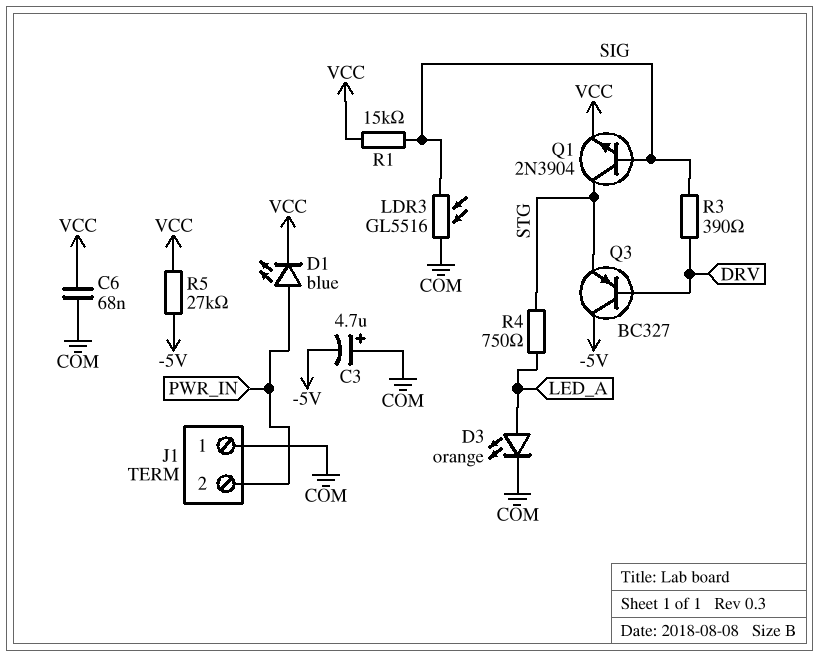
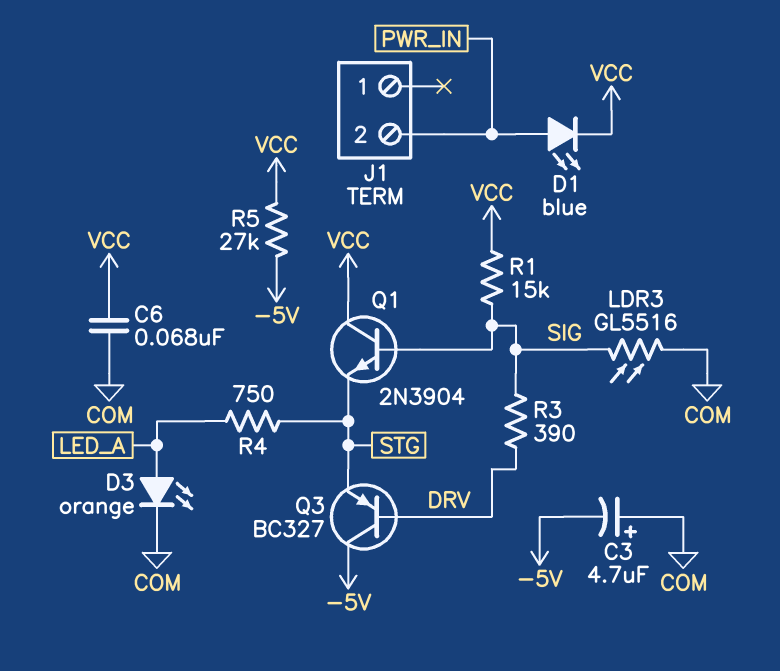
J1 pin 1: COM -> none
Q1: NPN 2N3904 (B SIG, C STG, E VCC) -> NPN 2N3904 (B SIG, C VCC, E STG)

